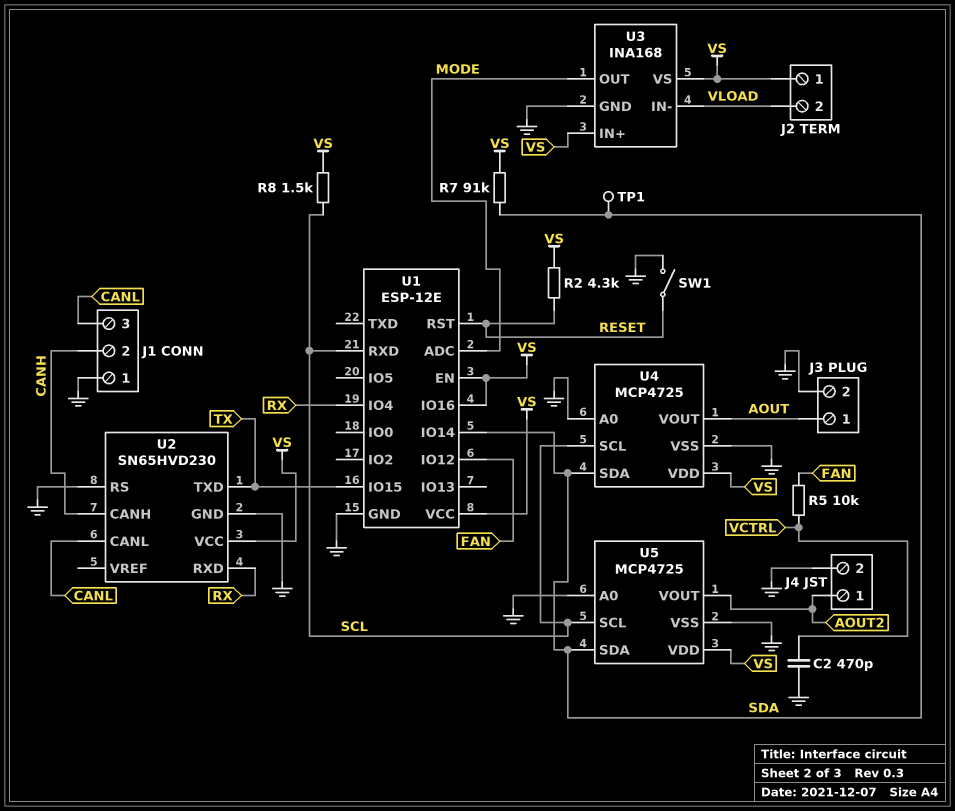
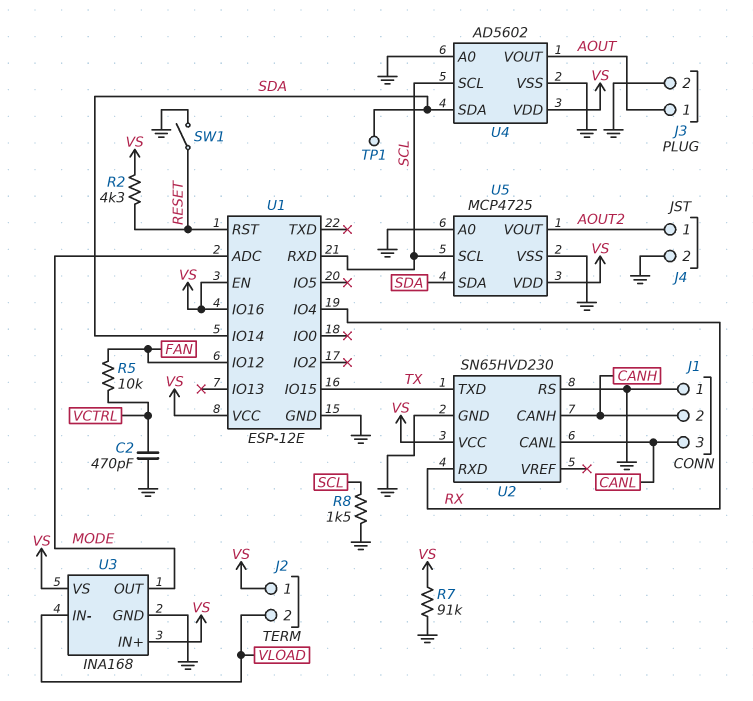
R7: 91k (SDA, VS) -> 91k (GND, VS)
R8: 1.5k (SCL, VS) -> 1.5k (GND, SCL)
U4: MCP4725 -> AD5602

